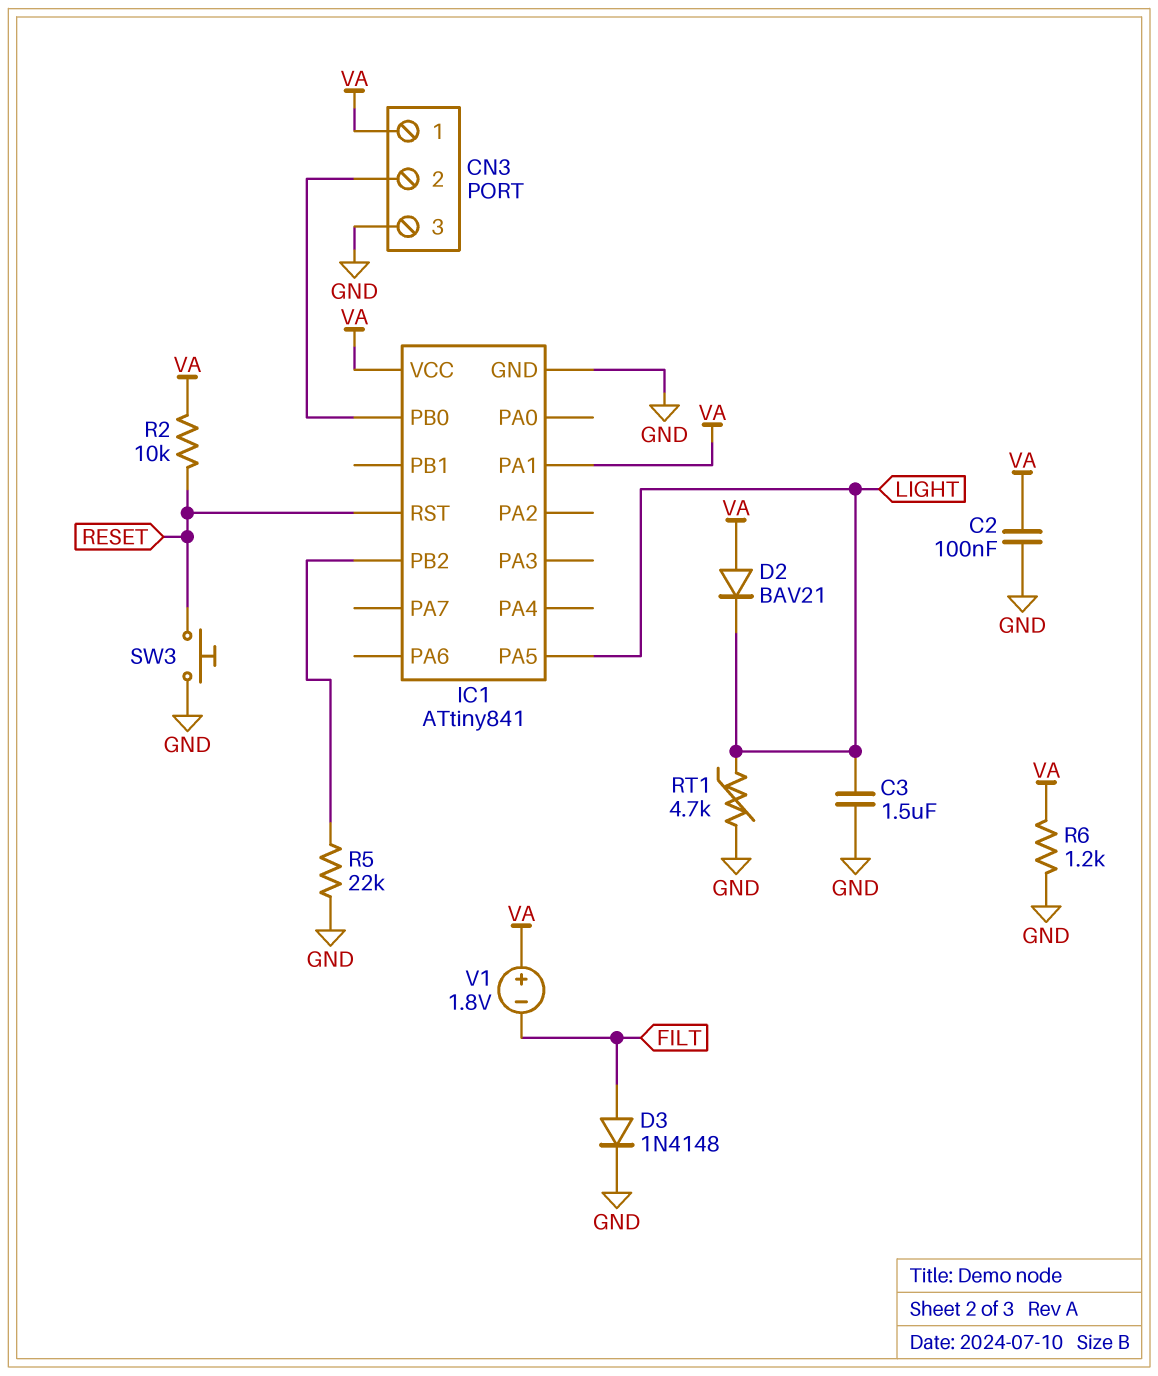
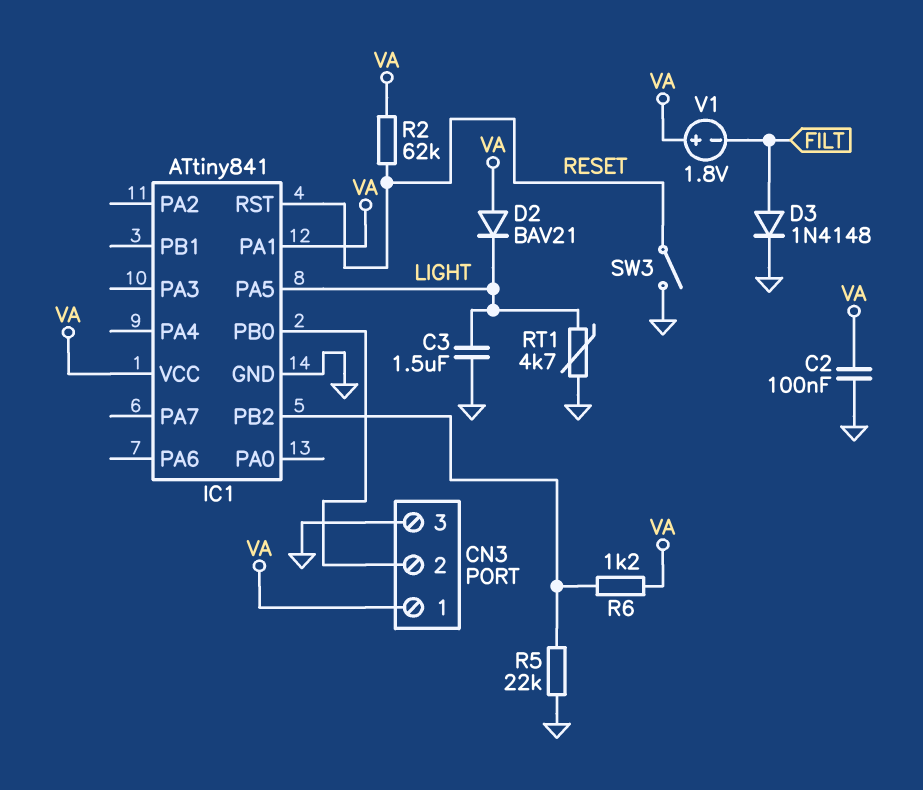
R2: 10k (RESET, VA) -> 62k (RESET, VA)
R6: 1.2k (GND, VA) -> 1.2k (IC1/PB2, VA)
SW3: button (GND, RESET) -> switch (GND, RESET)

